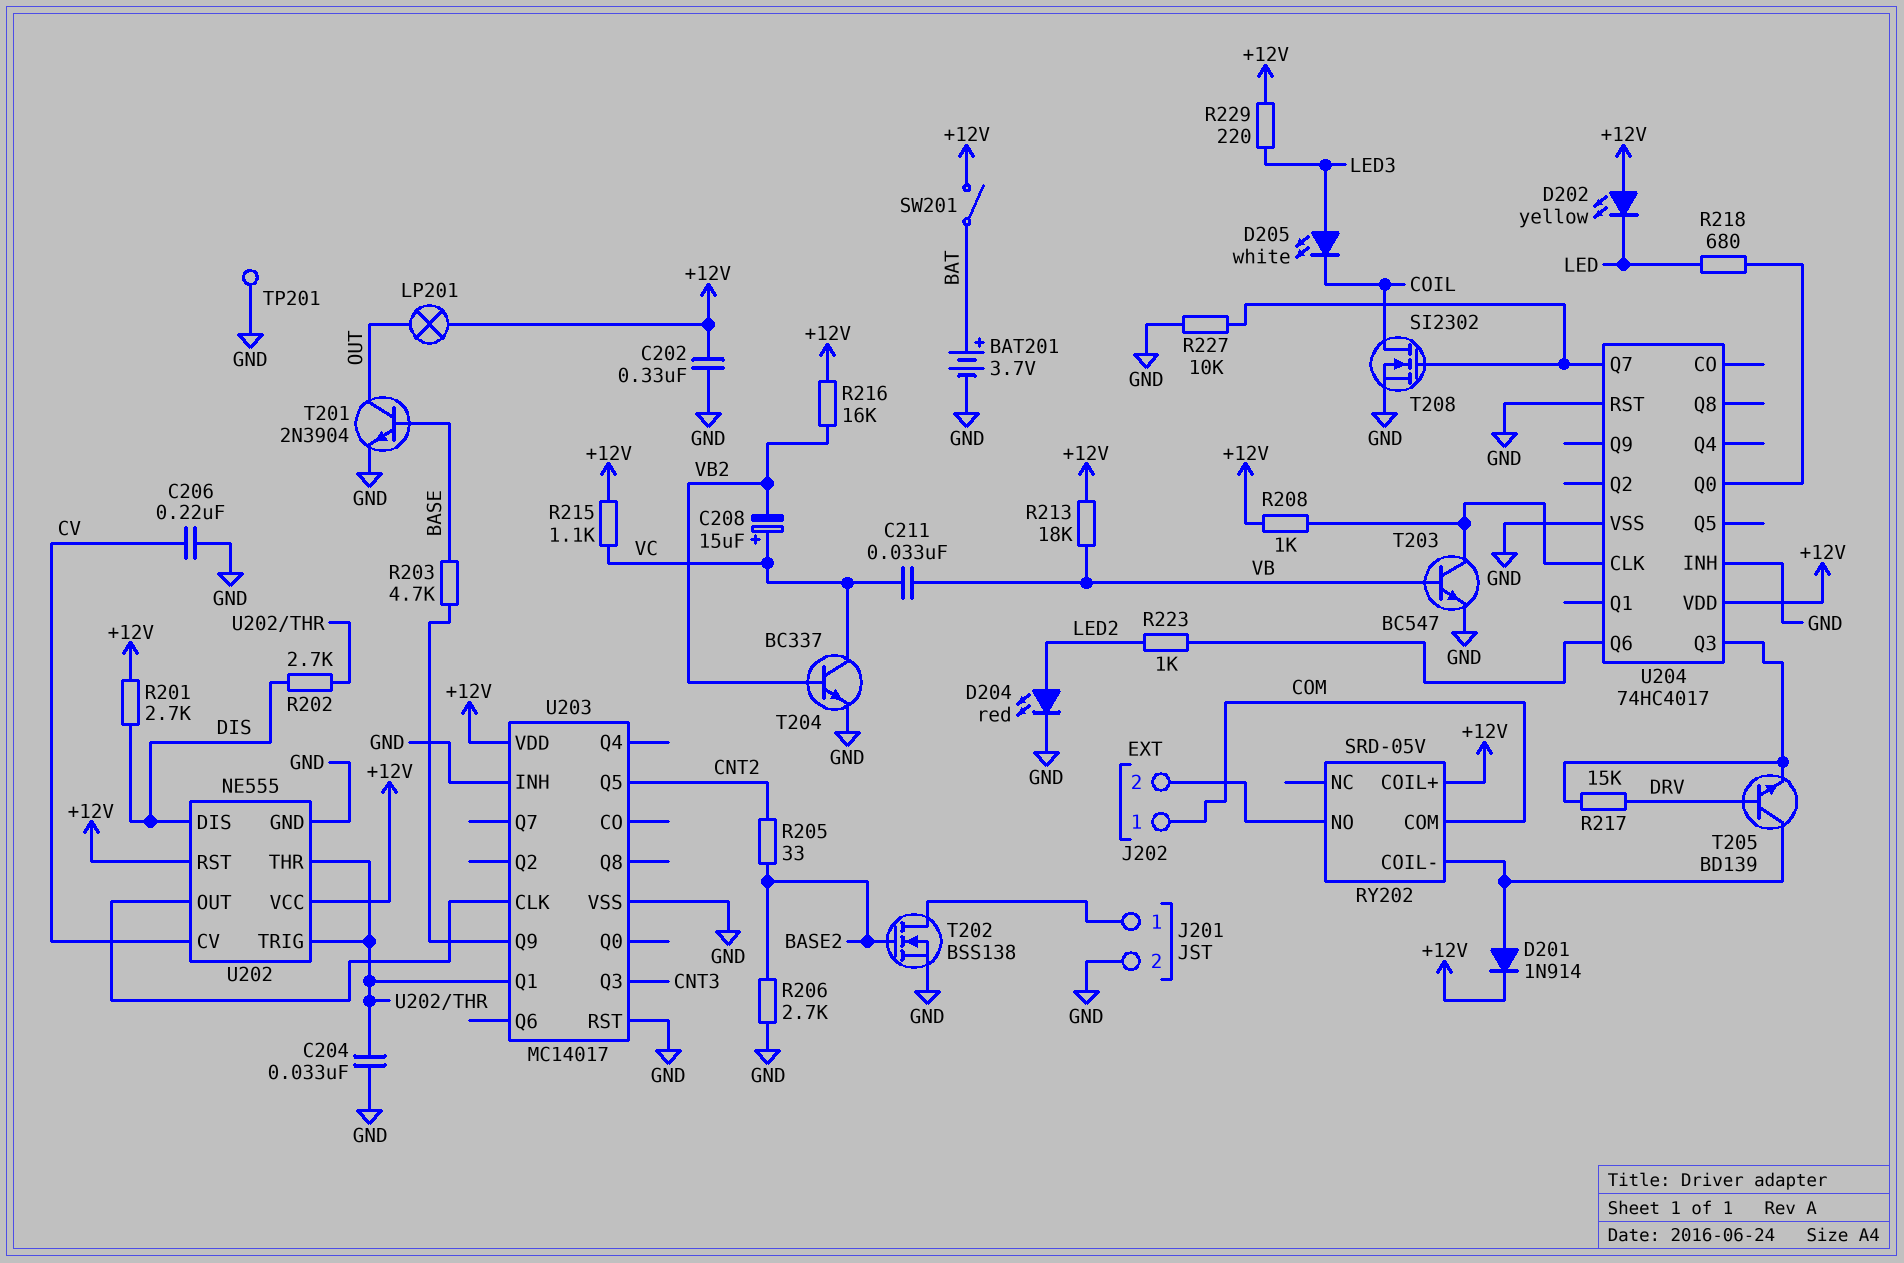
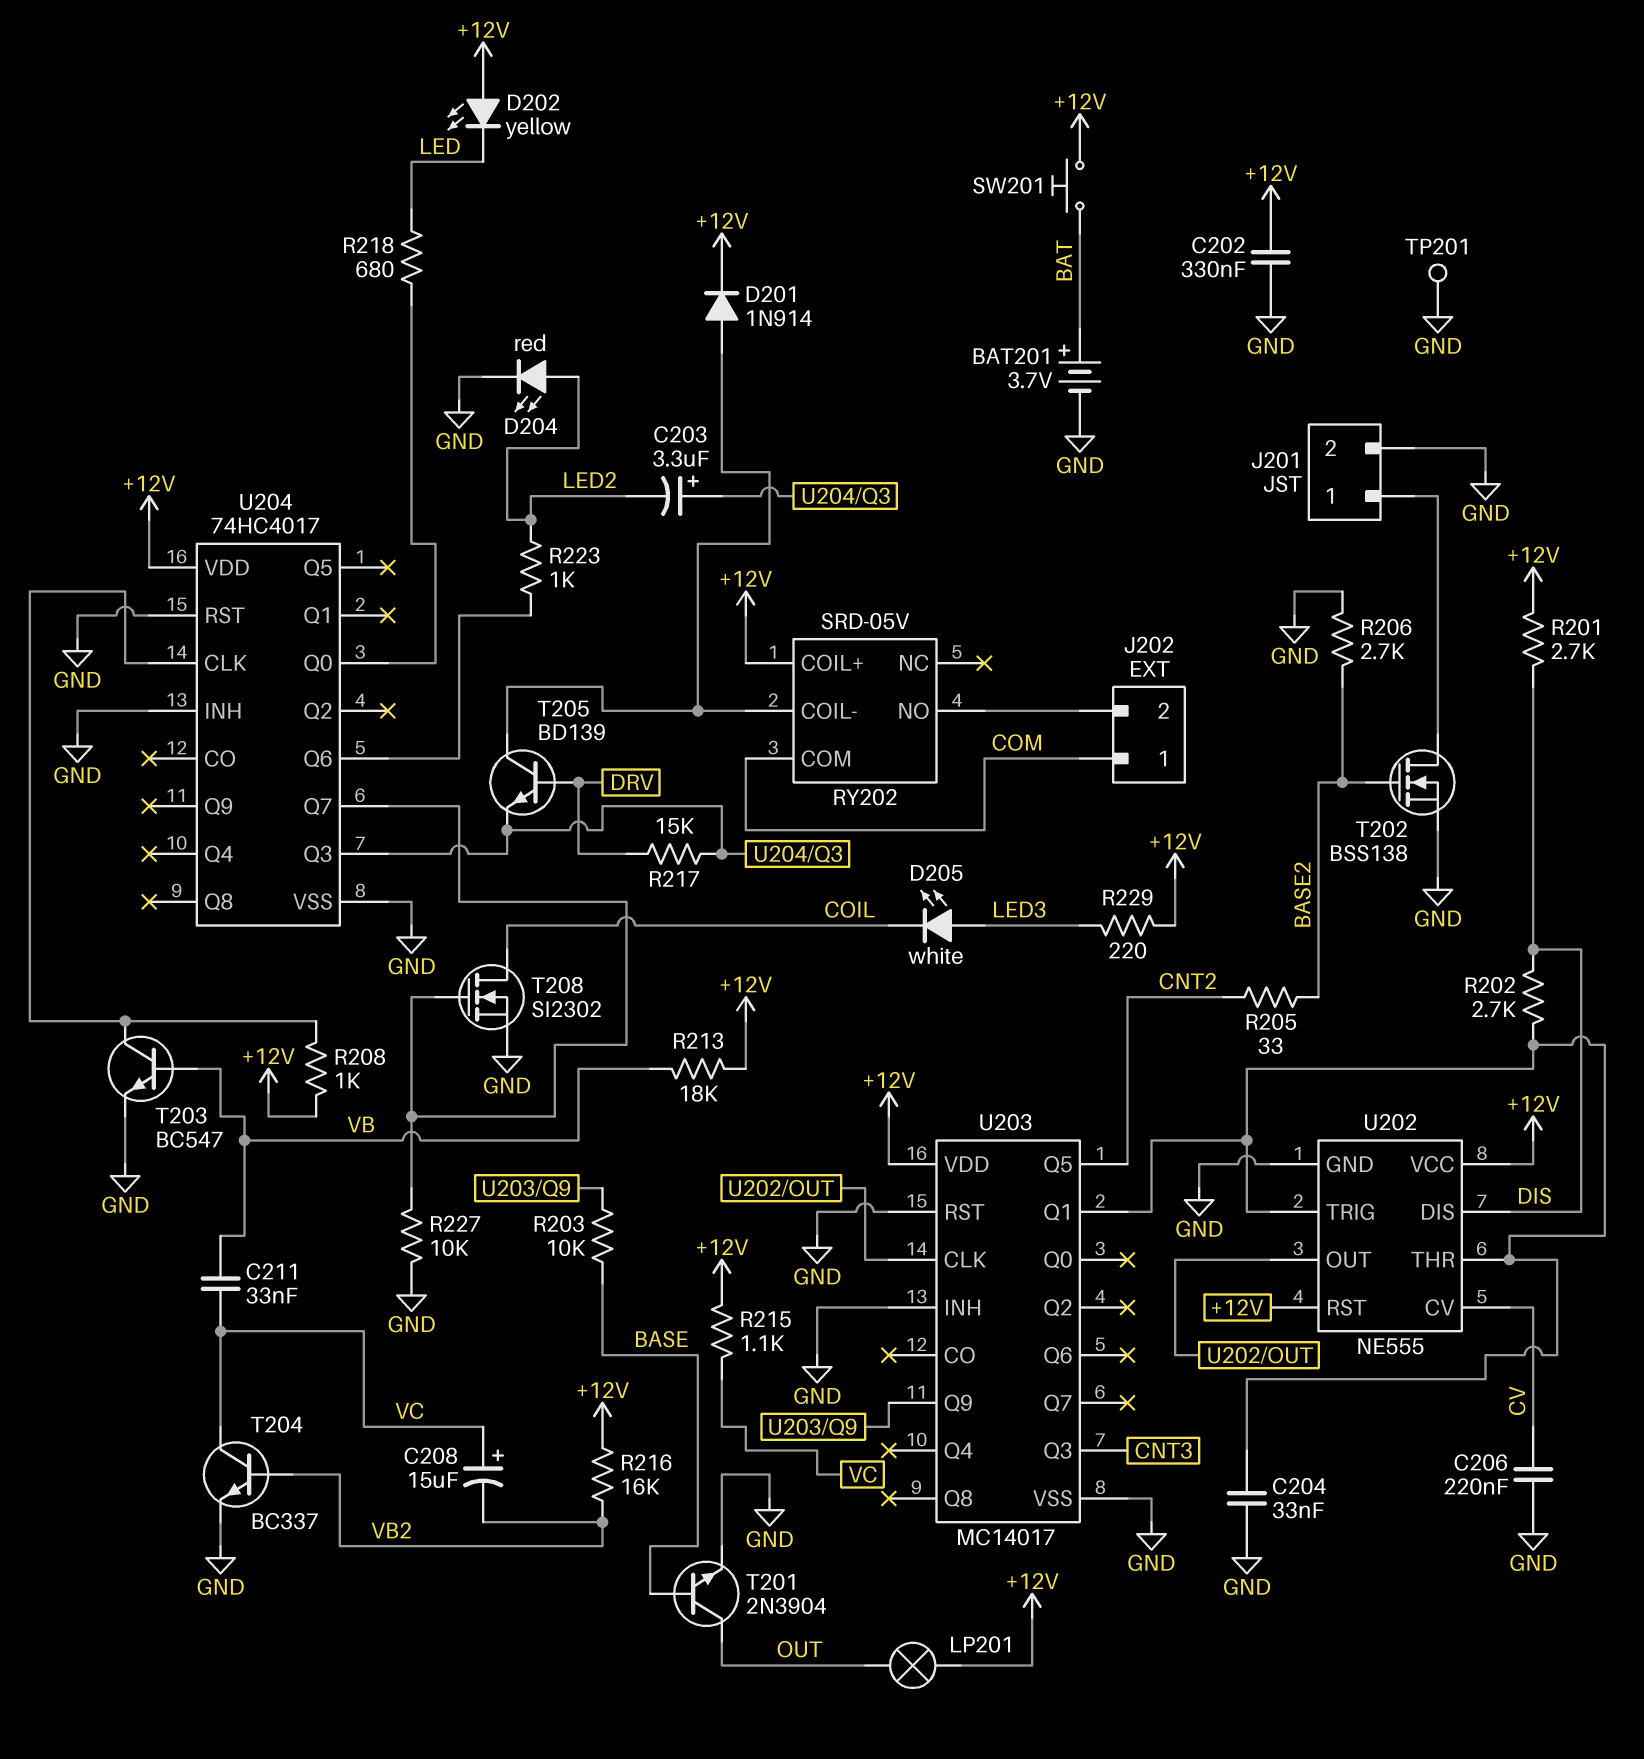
C203: none -> 3.3uF (plus U204/Q3, minus LED2)
R203: 4.7k (BASE, U203/Q9) -> 10k (BASE, U203/Q9)
SW201: switch (+12V, BAT) -> button (+12V, BAT)

